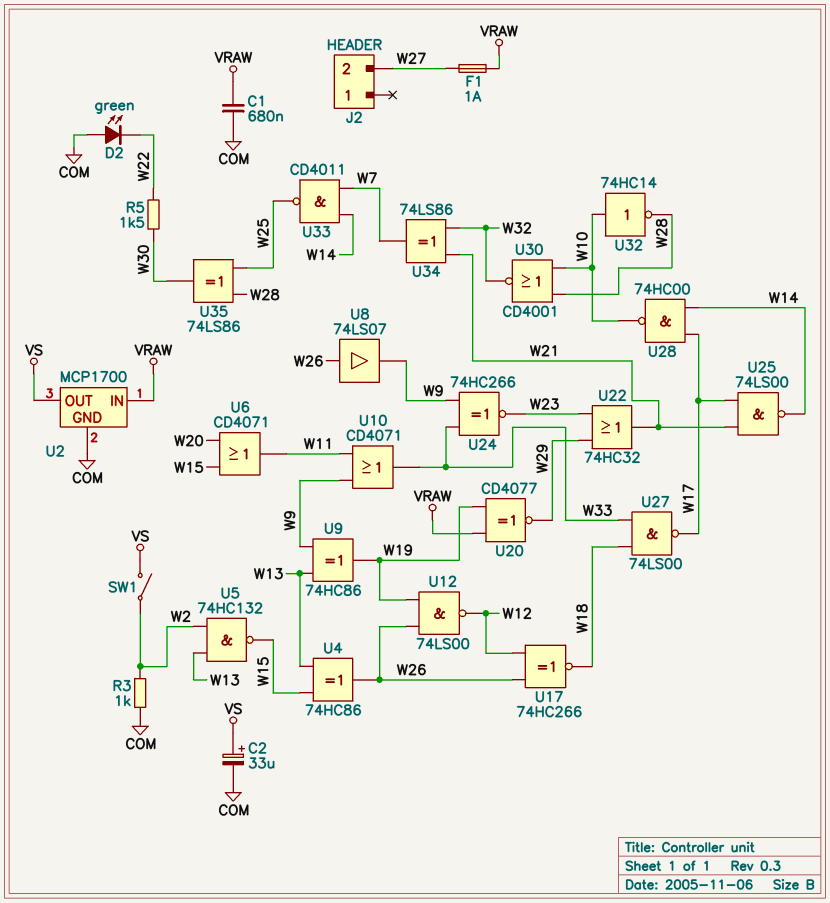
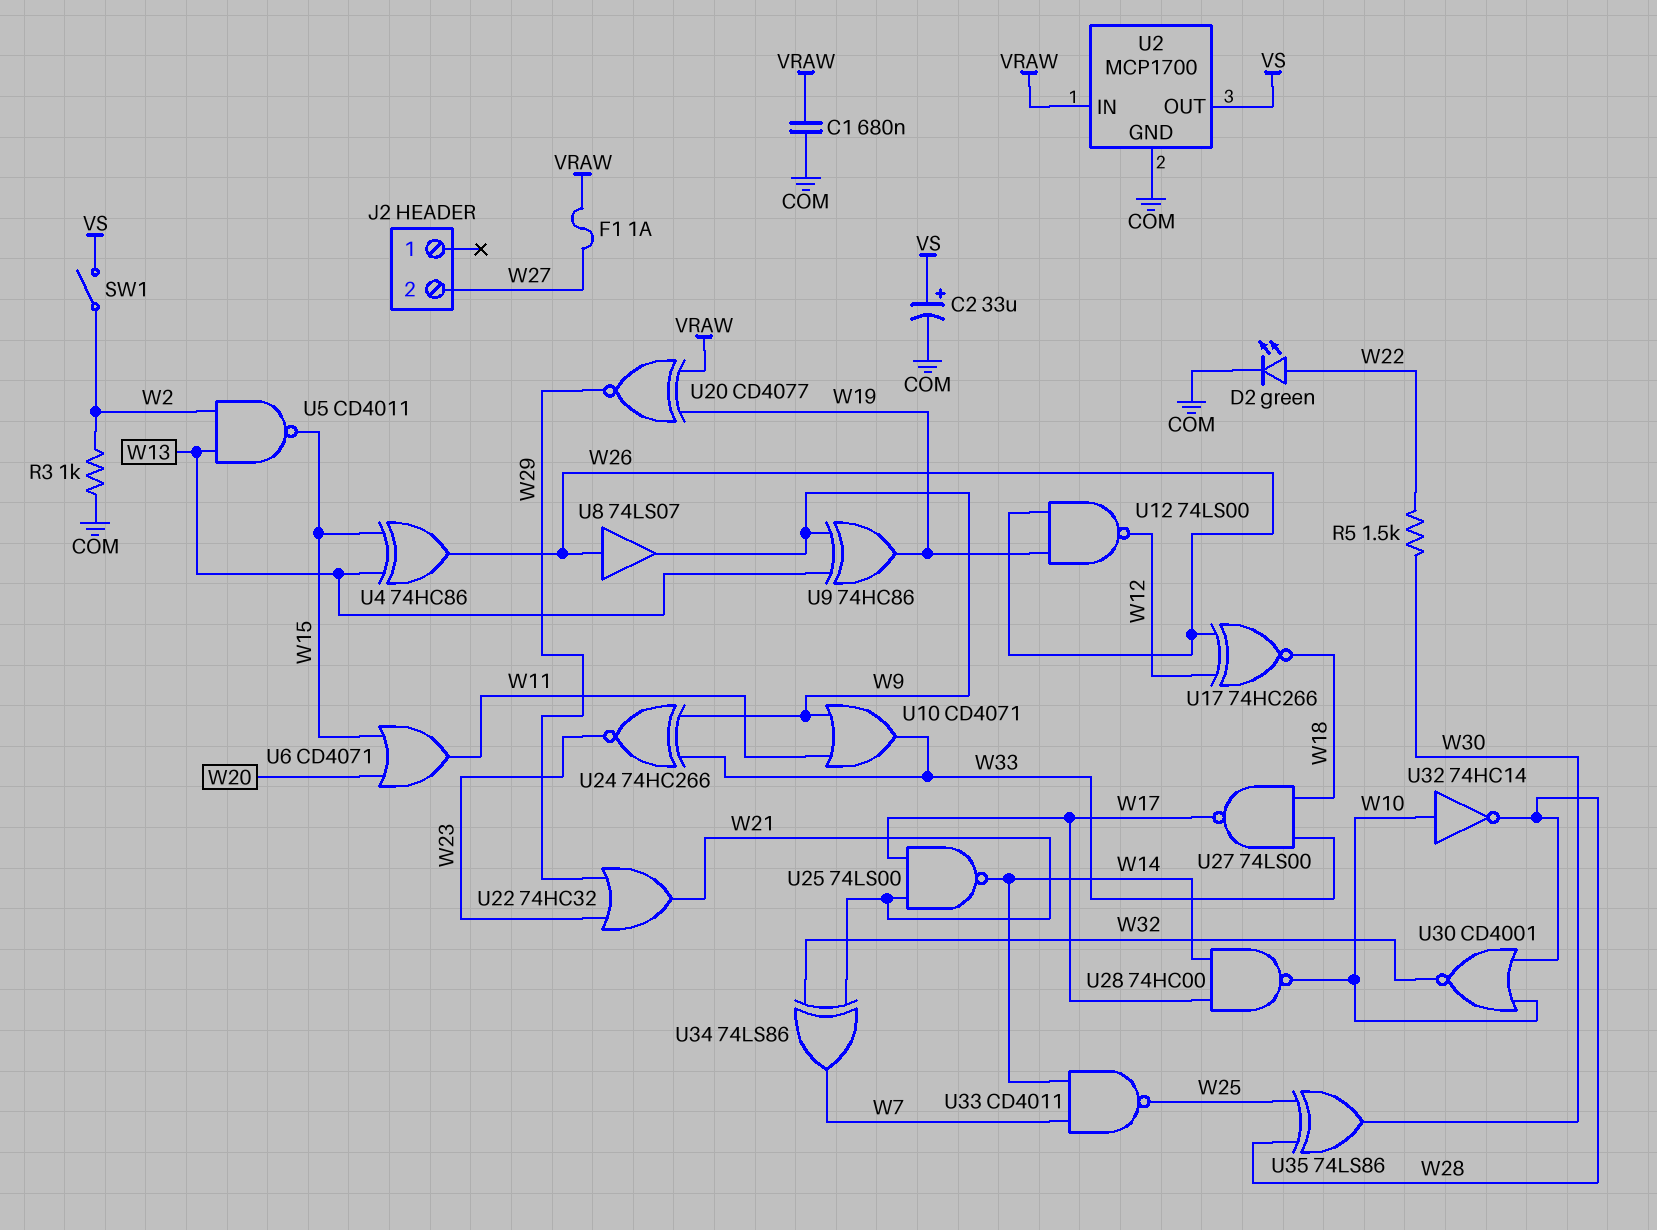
D2: LED green (A COM, K W22) -> LED green (A W22, K COM)
U5: NAND 74HC132 (in W2, in W13, out W15) -> NAND CD4011 (in W2, in W13, out W15)

